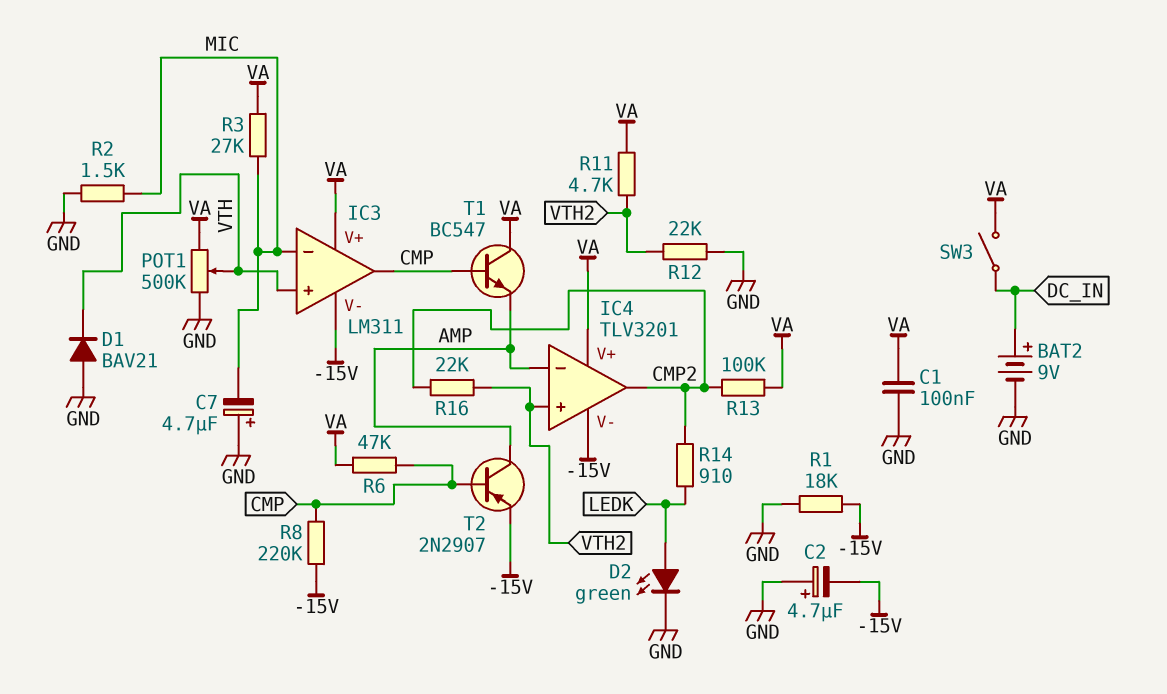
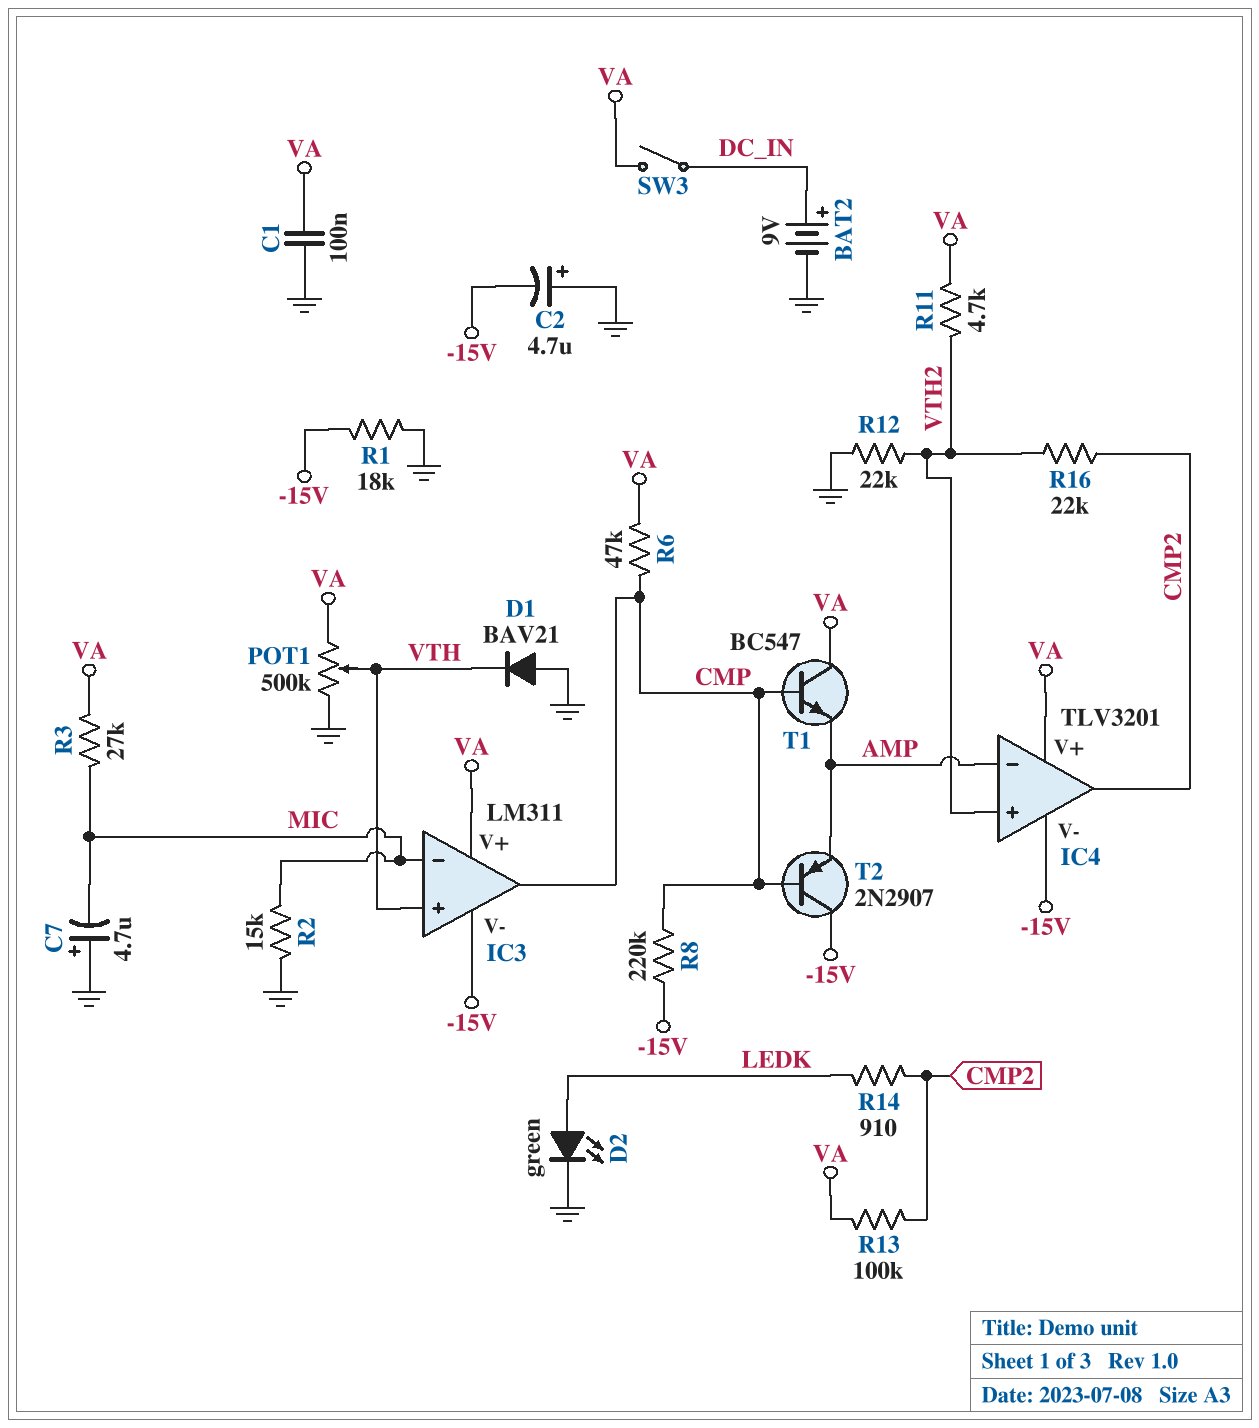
R2: 1.5k (GND, MIC) -> 15k (GND, MIC)
T2: PNP 2N2907 (B CMP, C AMP, E -15V) -> PNP 2N2907 (B CMP, C -15V, E AMP)

